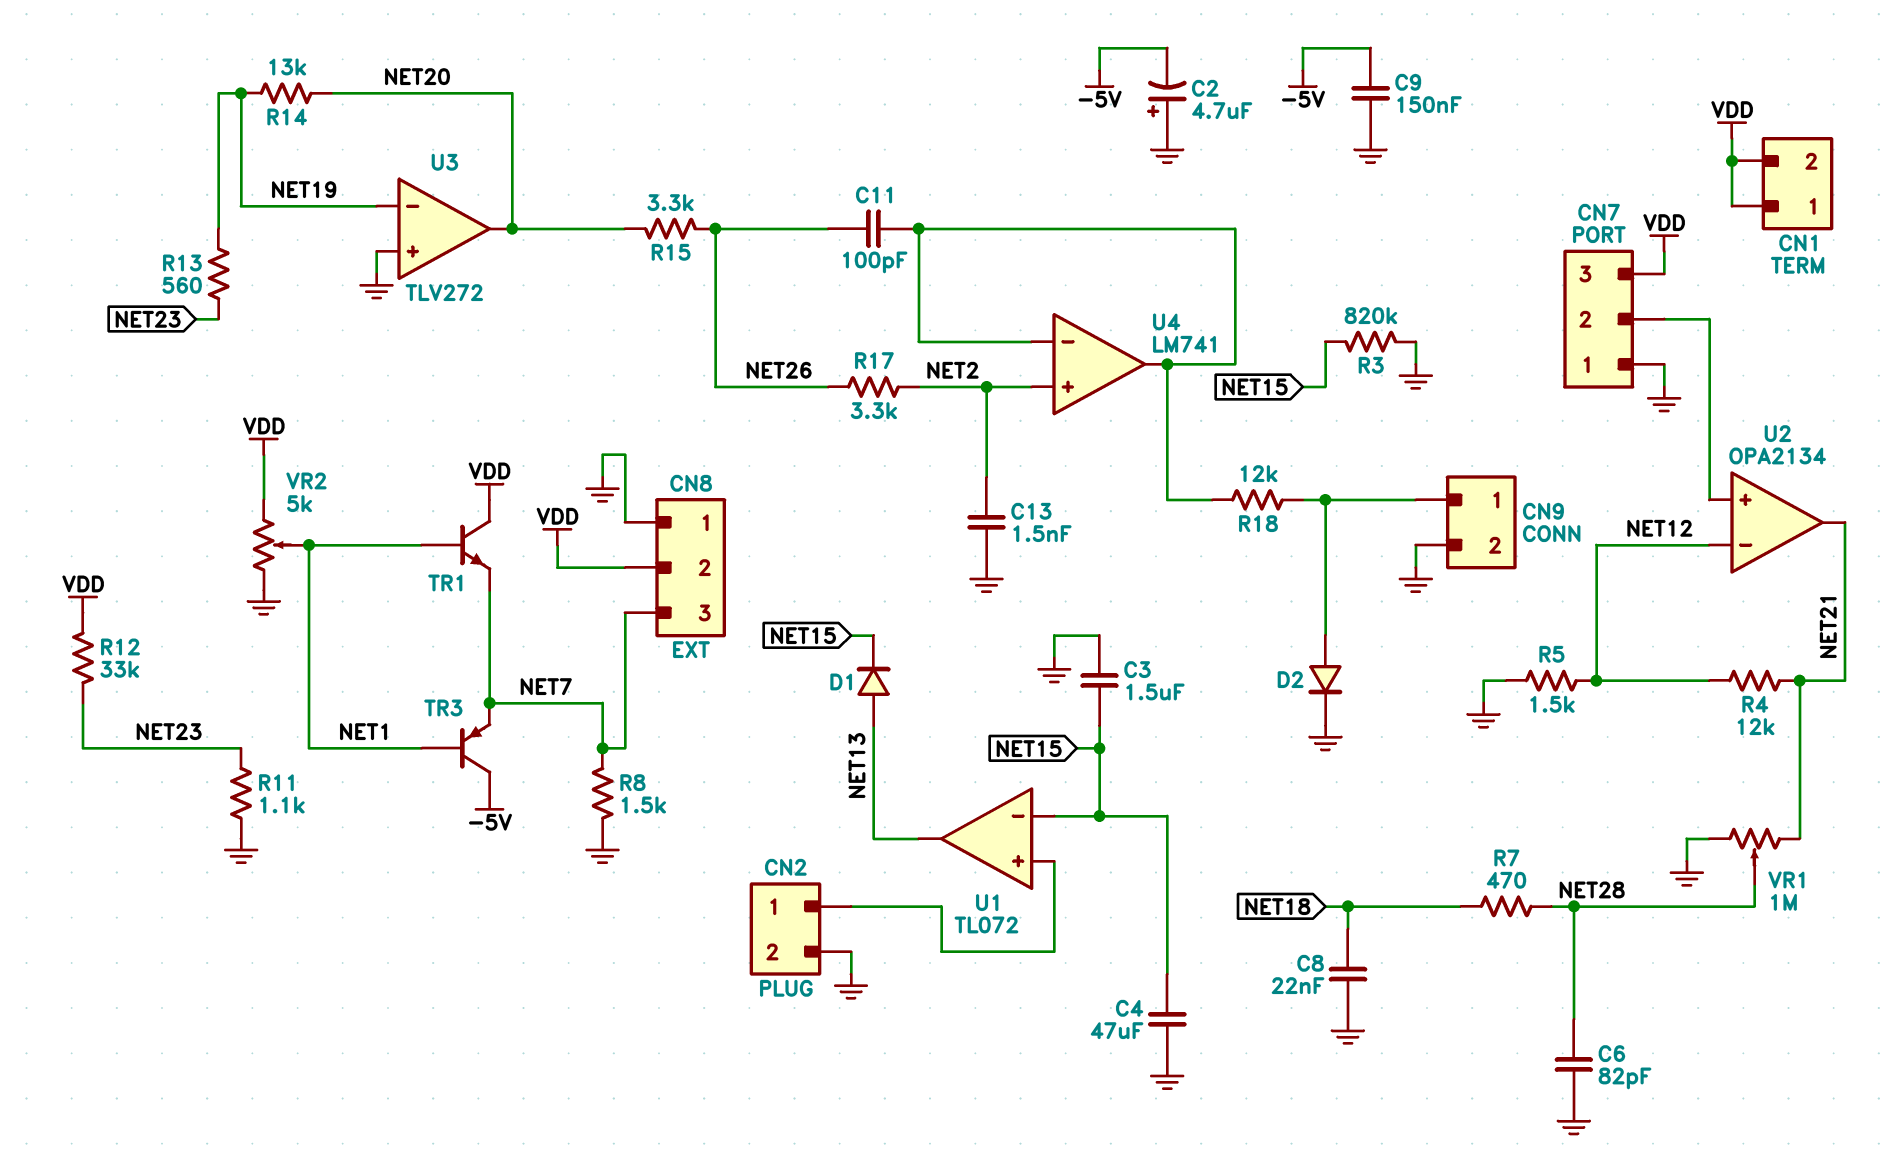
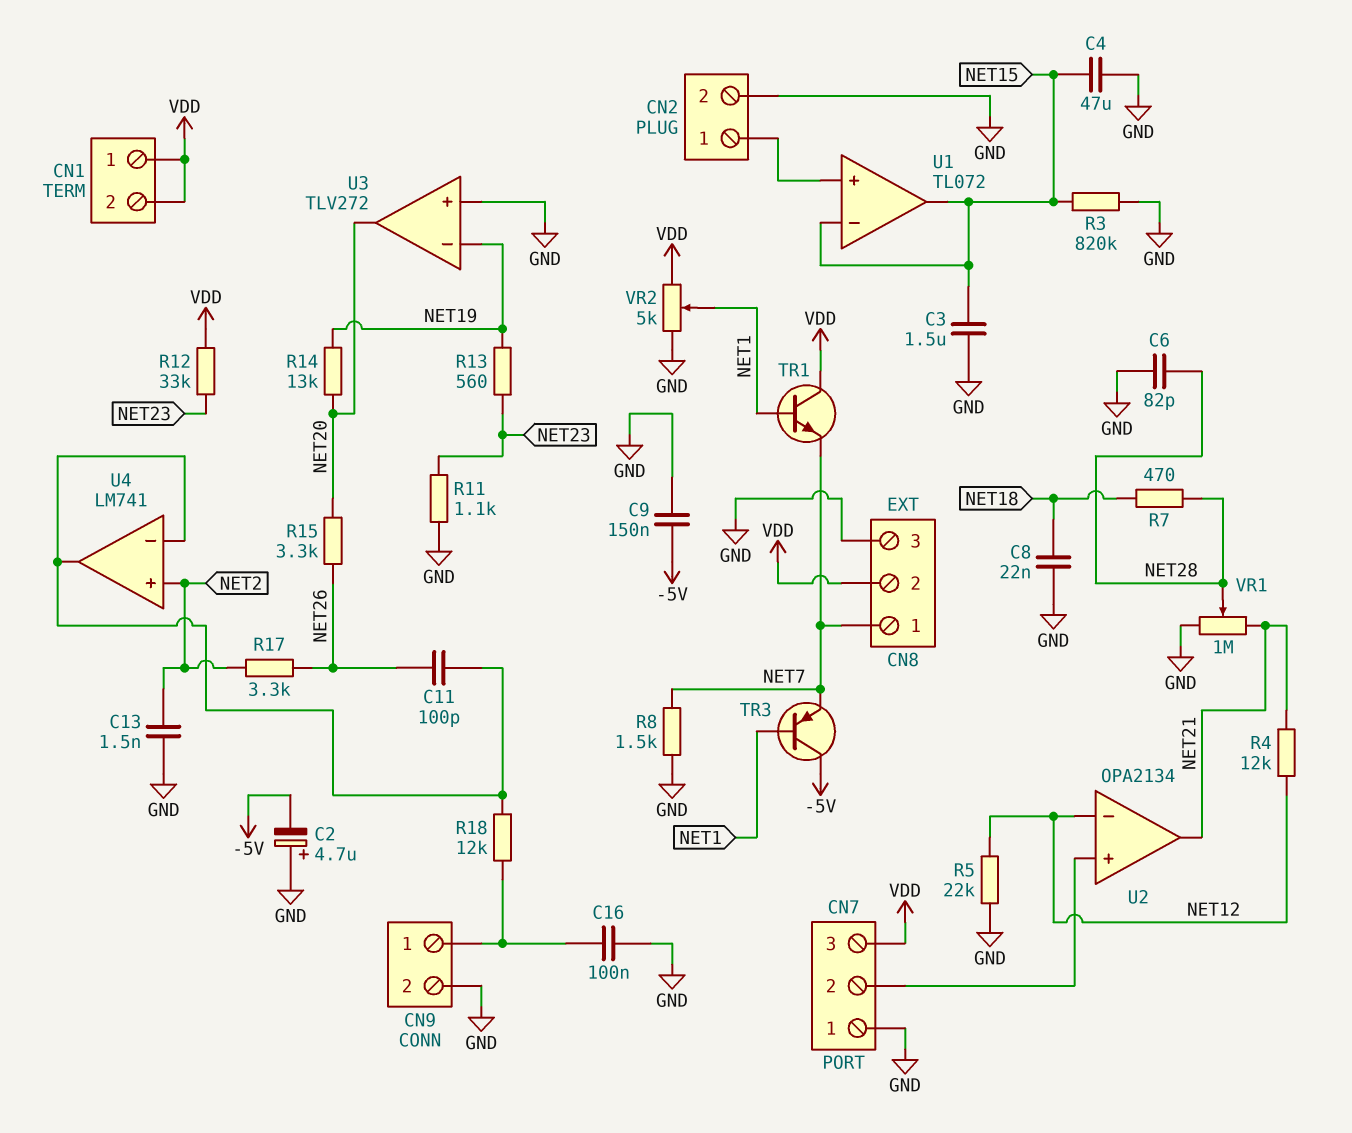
C16: none -> 100nF (CN9/1, GND)
CN8 pin 1: GND -> NET7
CN8 pin 3: NET7 -> GND
D1: diode (A NET13, K NET15) -> none
D2: diode (A CN9/1, K GND) -> none
R5: 1.5k (GND, NET12) -> 22k (GND, NET12)
U1 pin out: NET13 -> NET15

